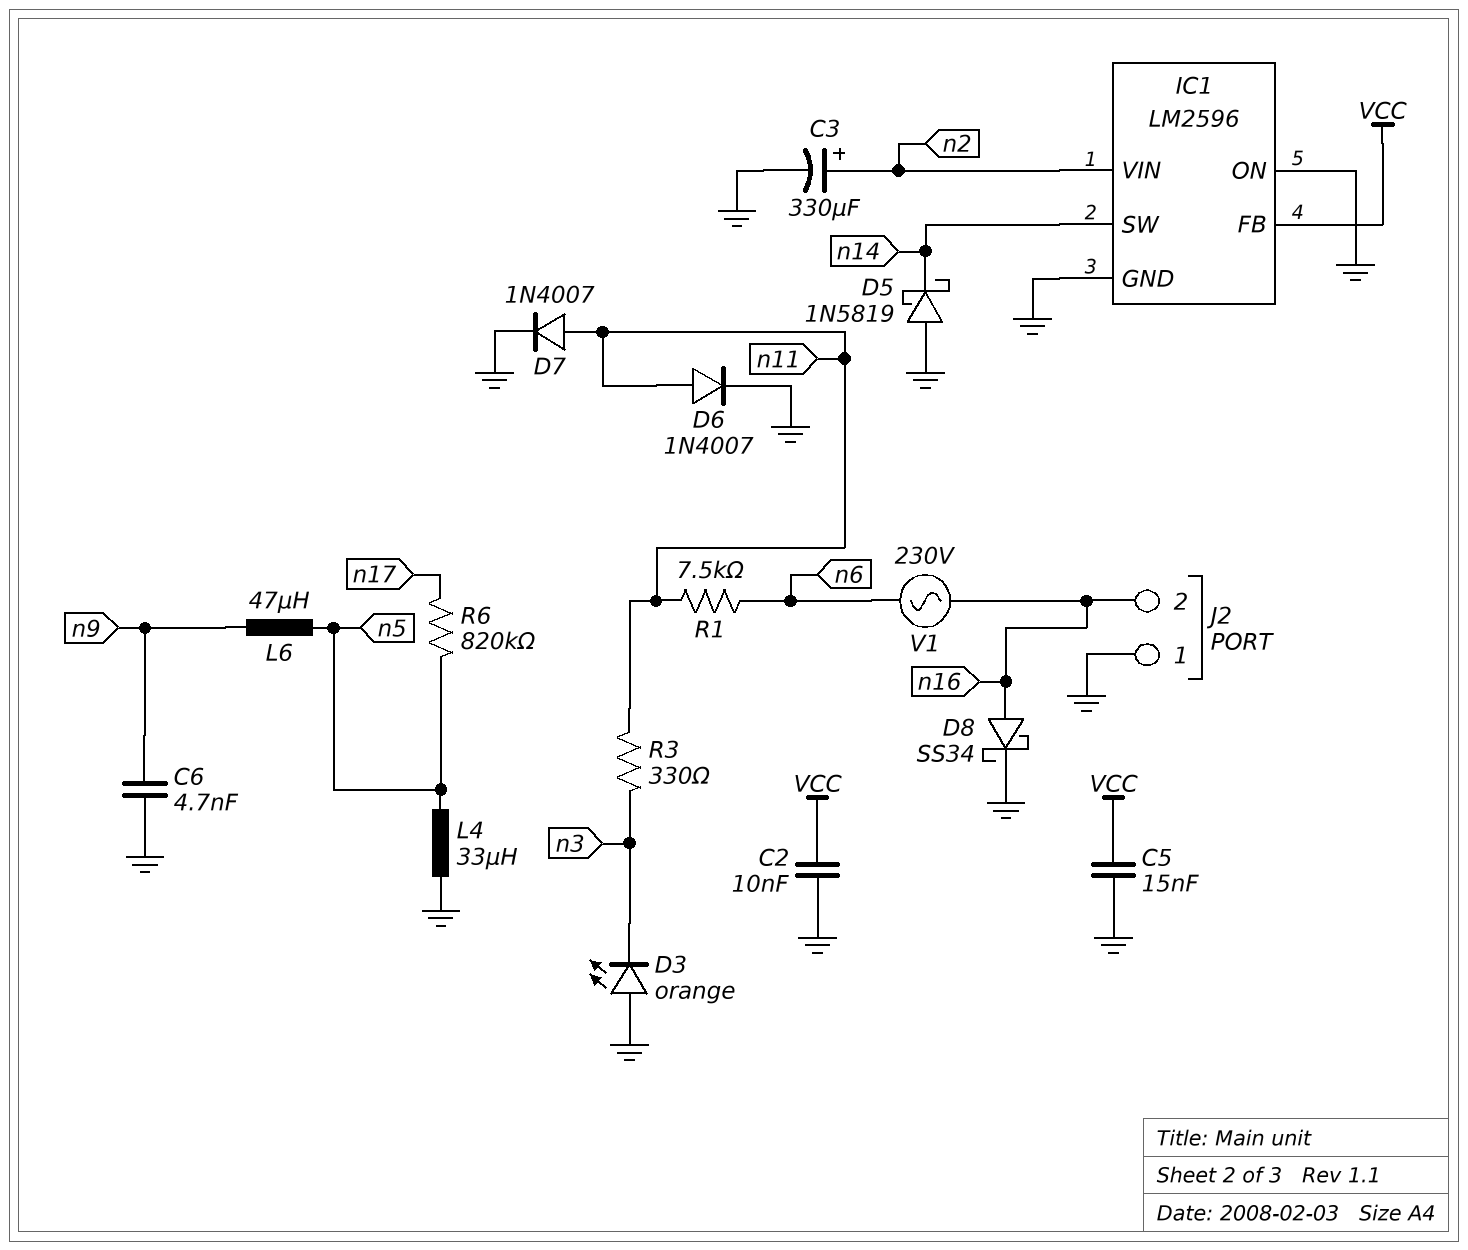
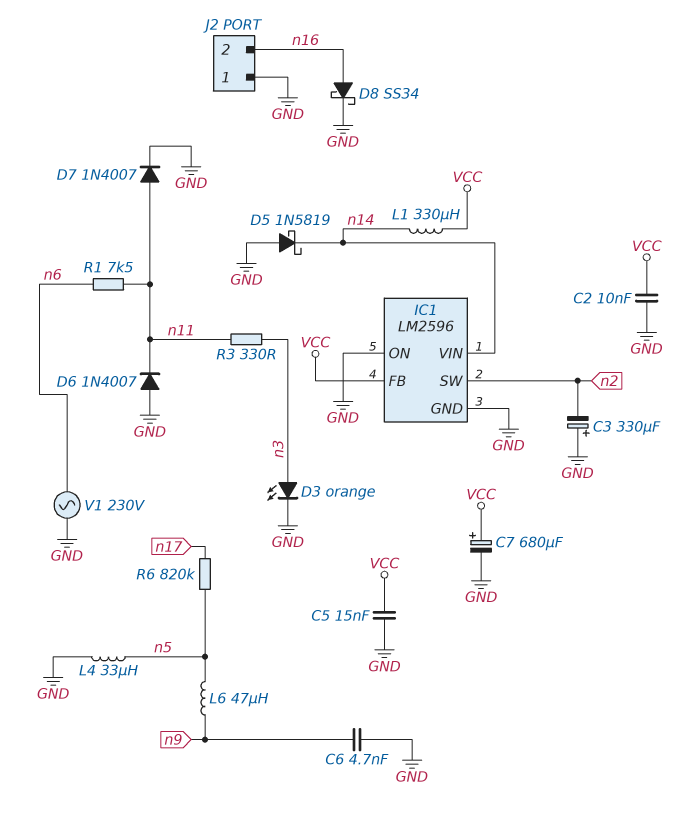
C3: 330uF (plus n2, minus GND) -> 330uF (plus GND, minus n2)
C7: none -> 680uF (plus VCC, minus GND)
D3: LED orange (A GND, K n3) -> LED orange (A n3, K GND)
D6: diode 1N4007 (A n11, K GND) -> diode 1N4007 (A GND, K n11)
IC1 pin SW: n14 -> n2
IC1 pin VIN: n2 -> n14
L1: none -> 330uH (VCC, n14)
V1: AC 230V (n6, n16) -> AC 230V (GND, n6)

